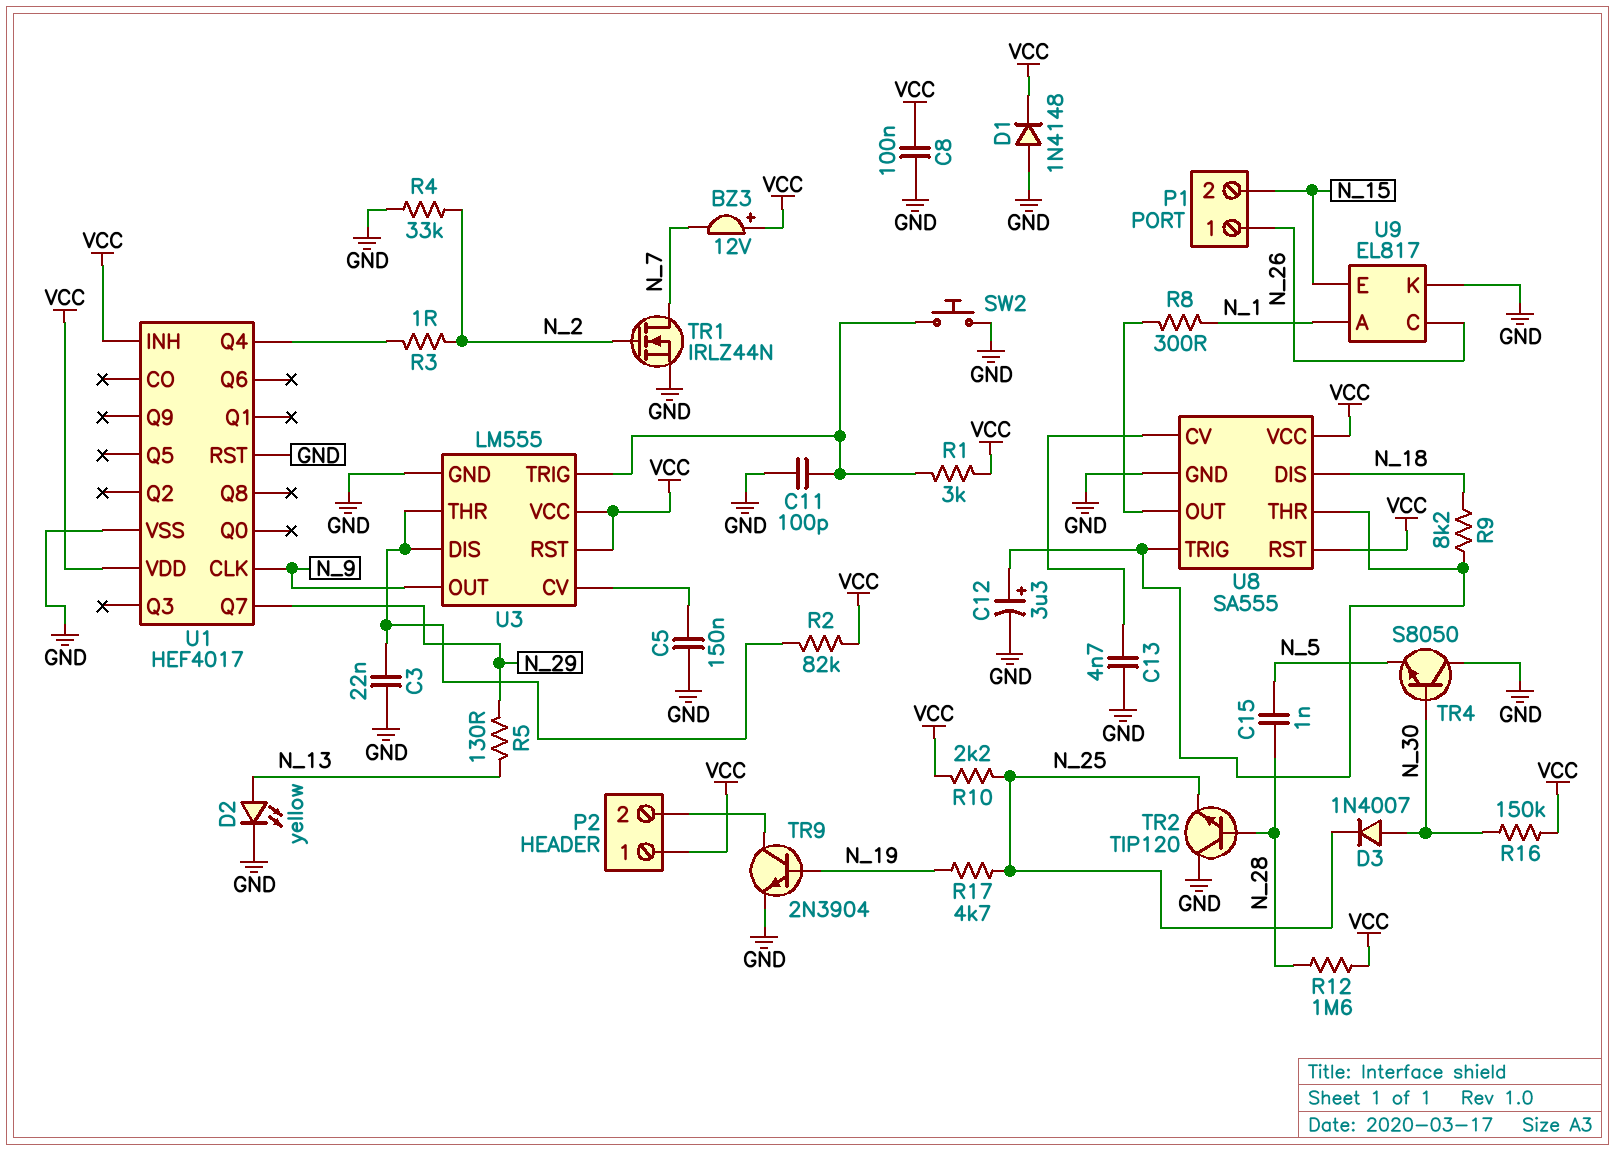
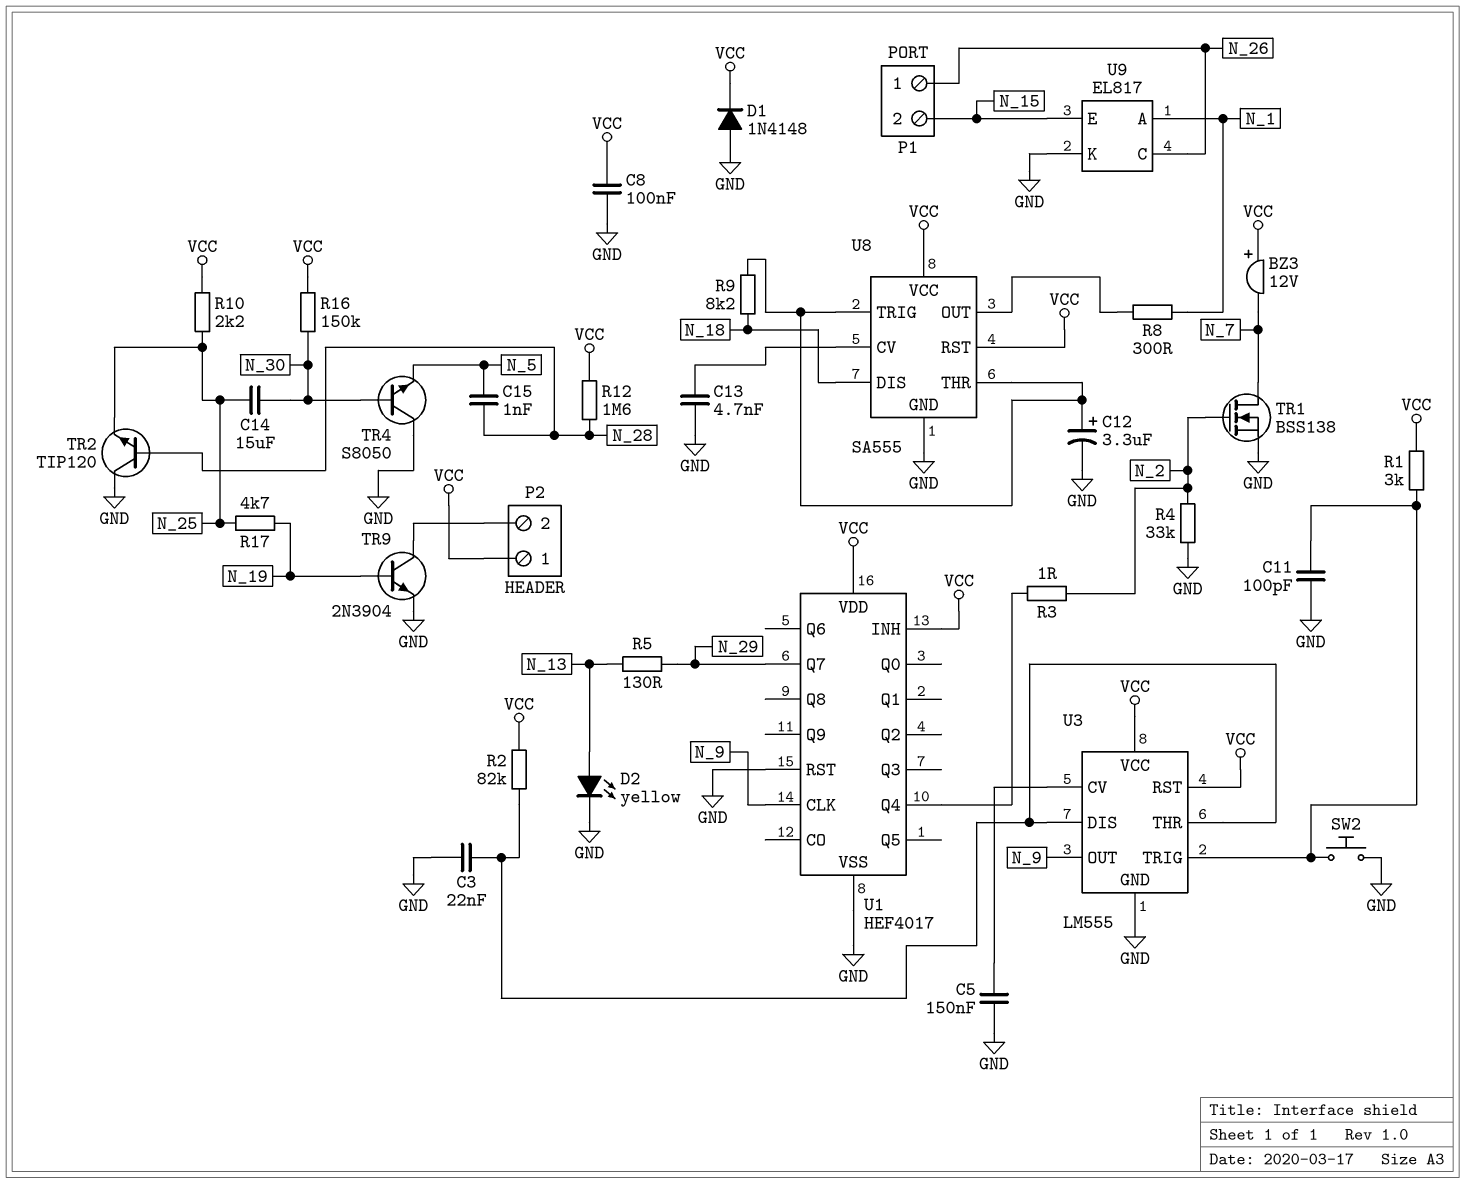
C14: none -> 15uF (N_25, N_30)
D3: diode 1N4007 (A N_30, K N_25) -> none
TR1: NMOS IRLZ44N (G N_2, D N_7, S GND) -> NMOS BSS138 (G N_2, D N_7, S GND)

